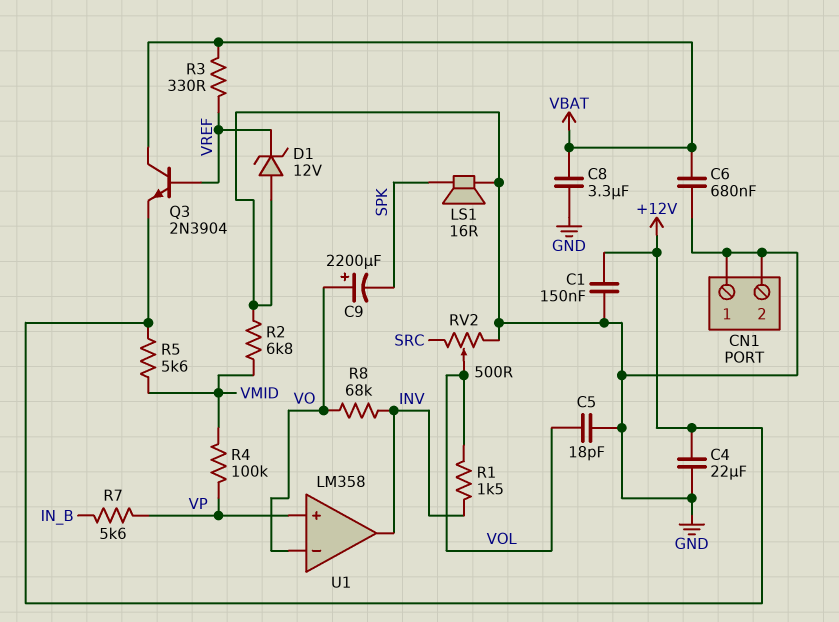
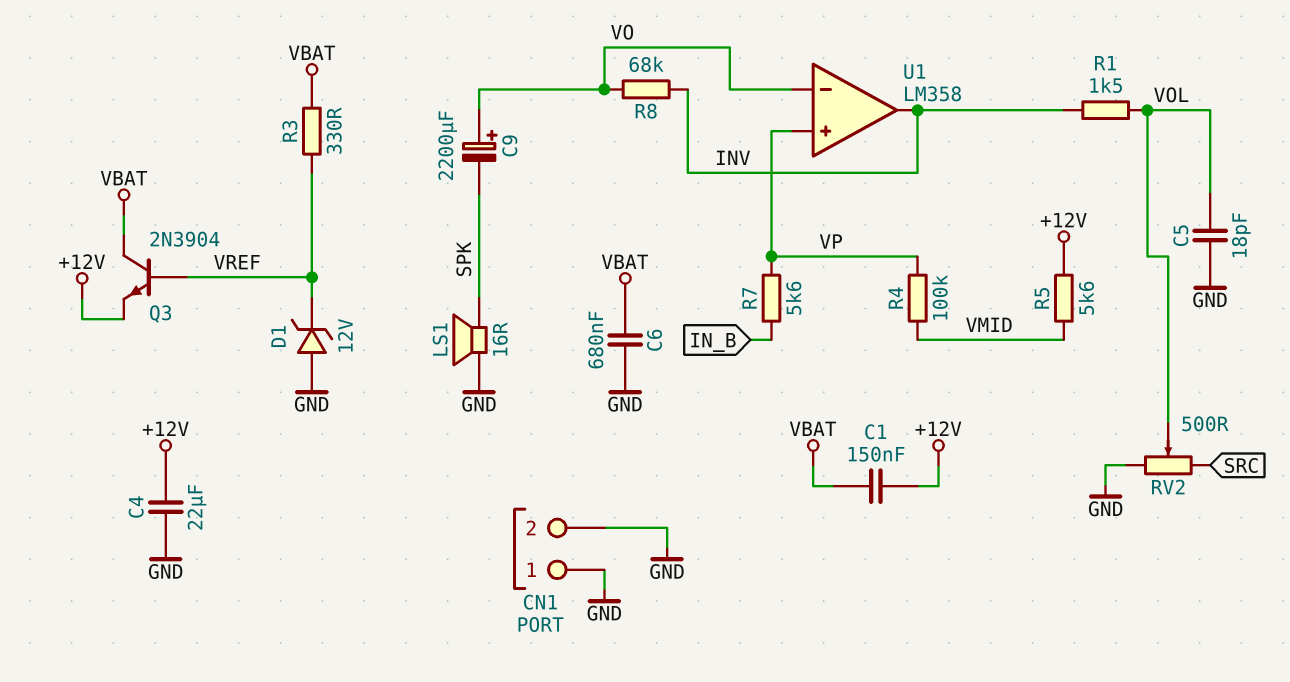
C1: 150nF (+12V, GND) -> 150nF (+12V, VBAT)
C8: 3.3uF (GND, VBAT) -> none
R2: 6.8k (GND, VMID) -> none

